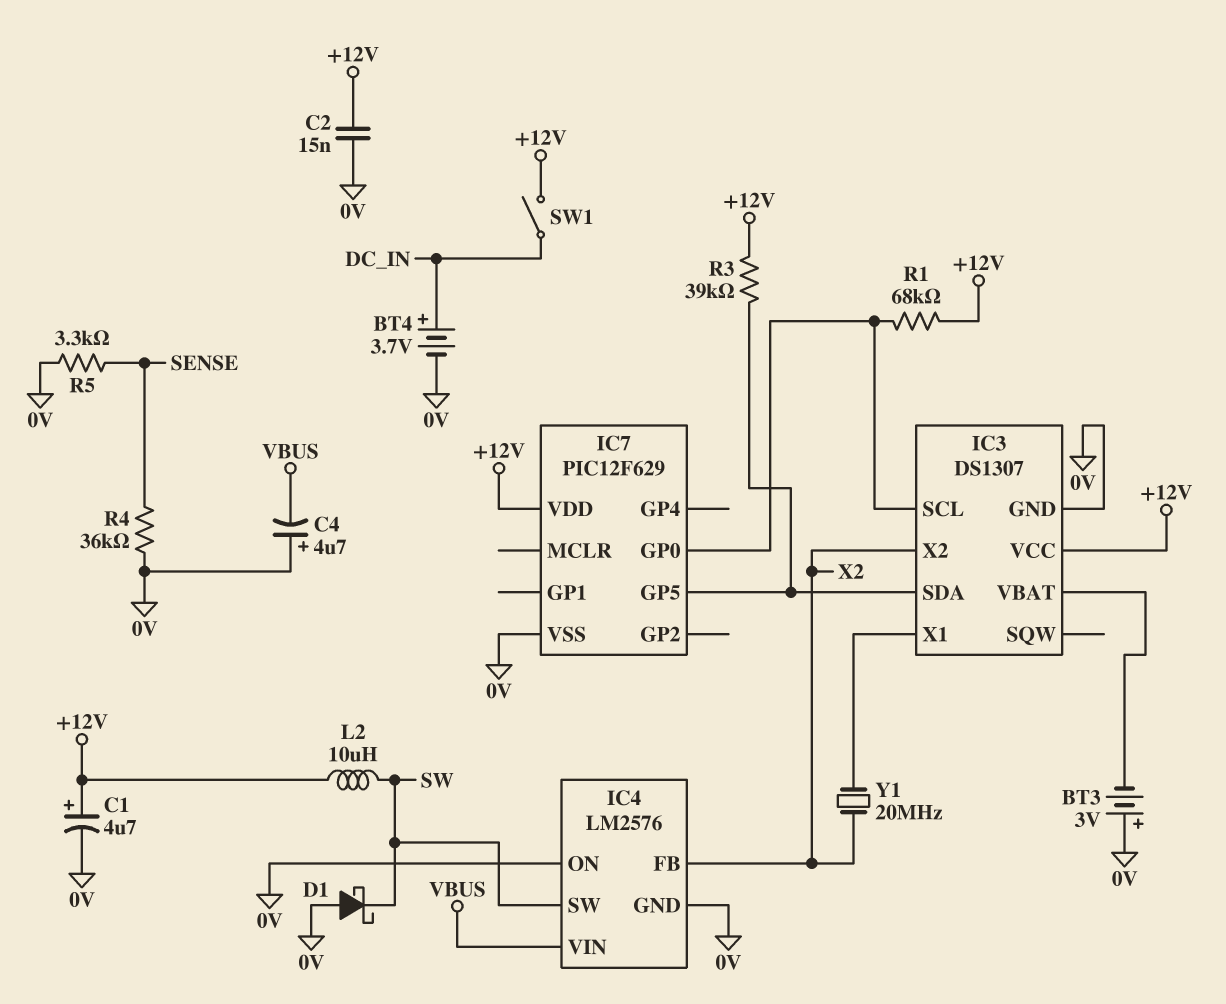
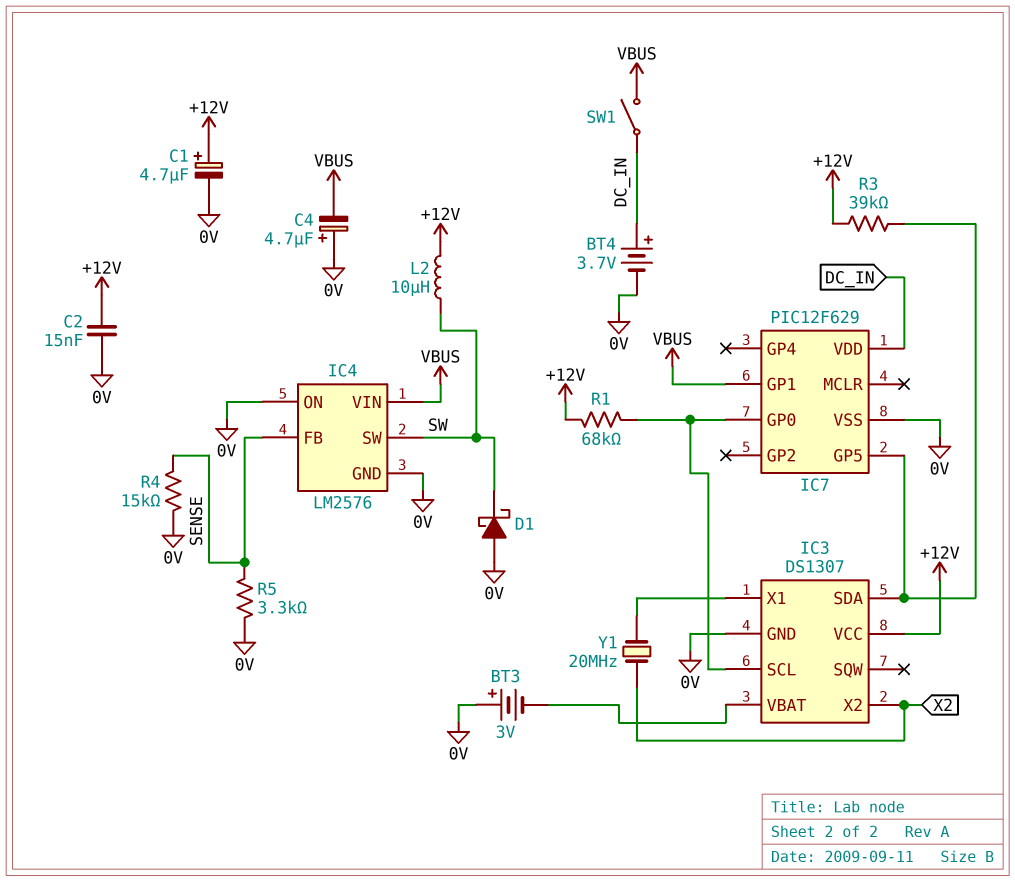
IC4 pin FB: X2 -> SENSE
IC7 pin GP1: none -> VBUS
IC7 pin VDD: +12V -> DC_IN
R4: 36k (0V, SENSE) -> 15k (0V, SENSE)
SW1: switch (+12V, DC_IN) -> switch (DC_IN, VBUS)

